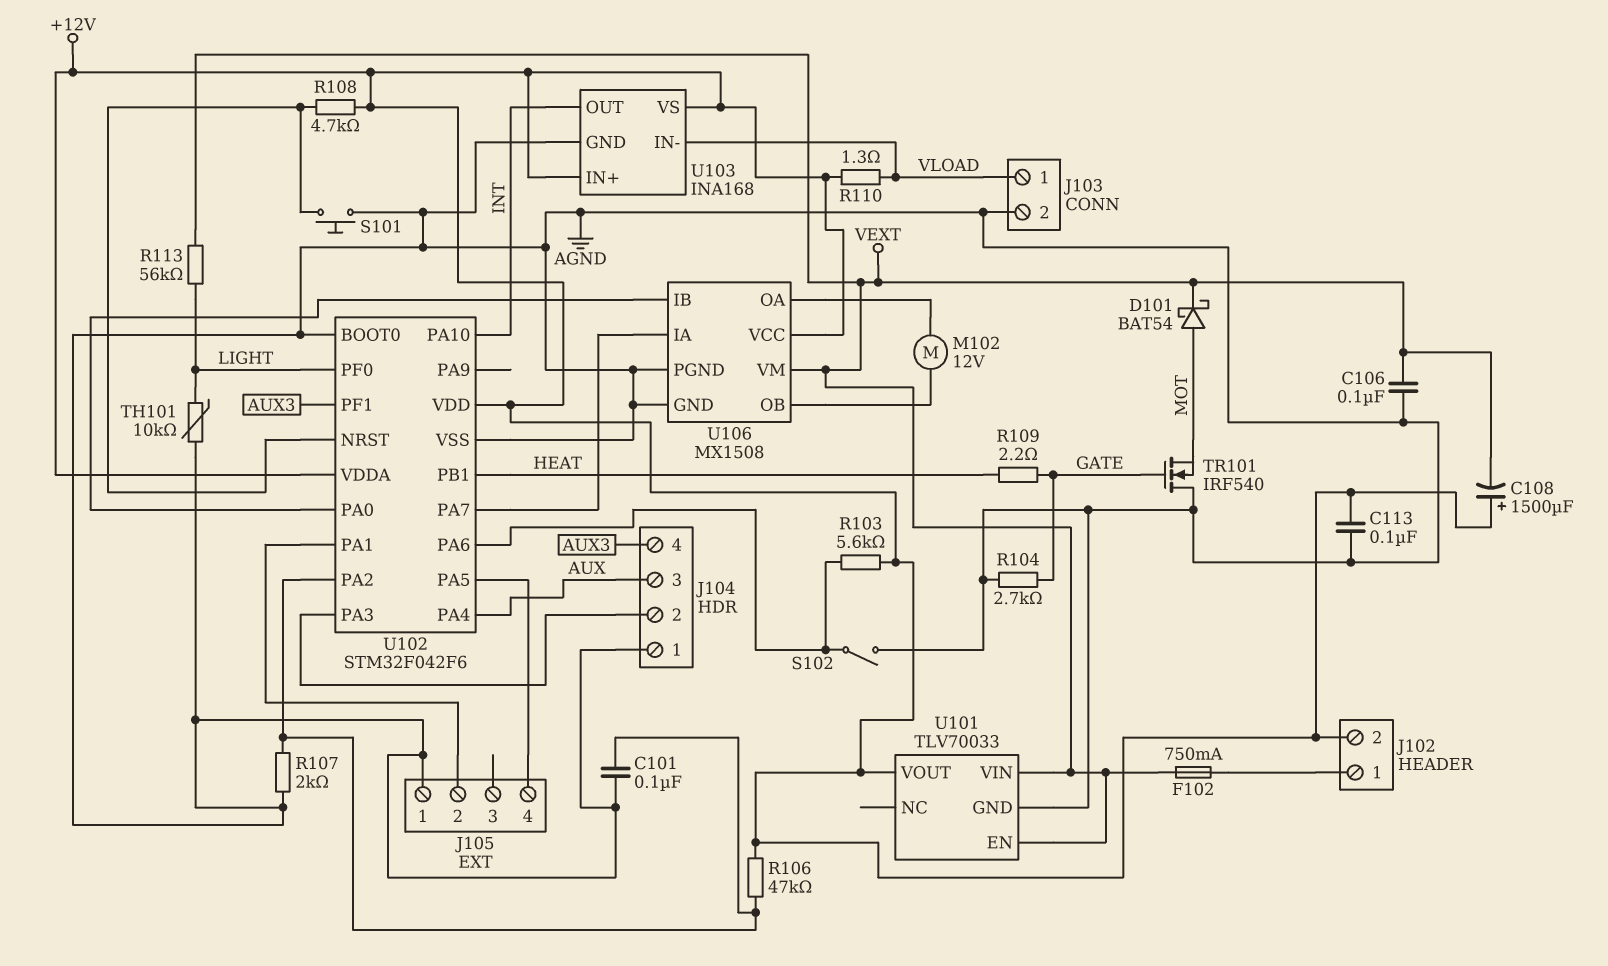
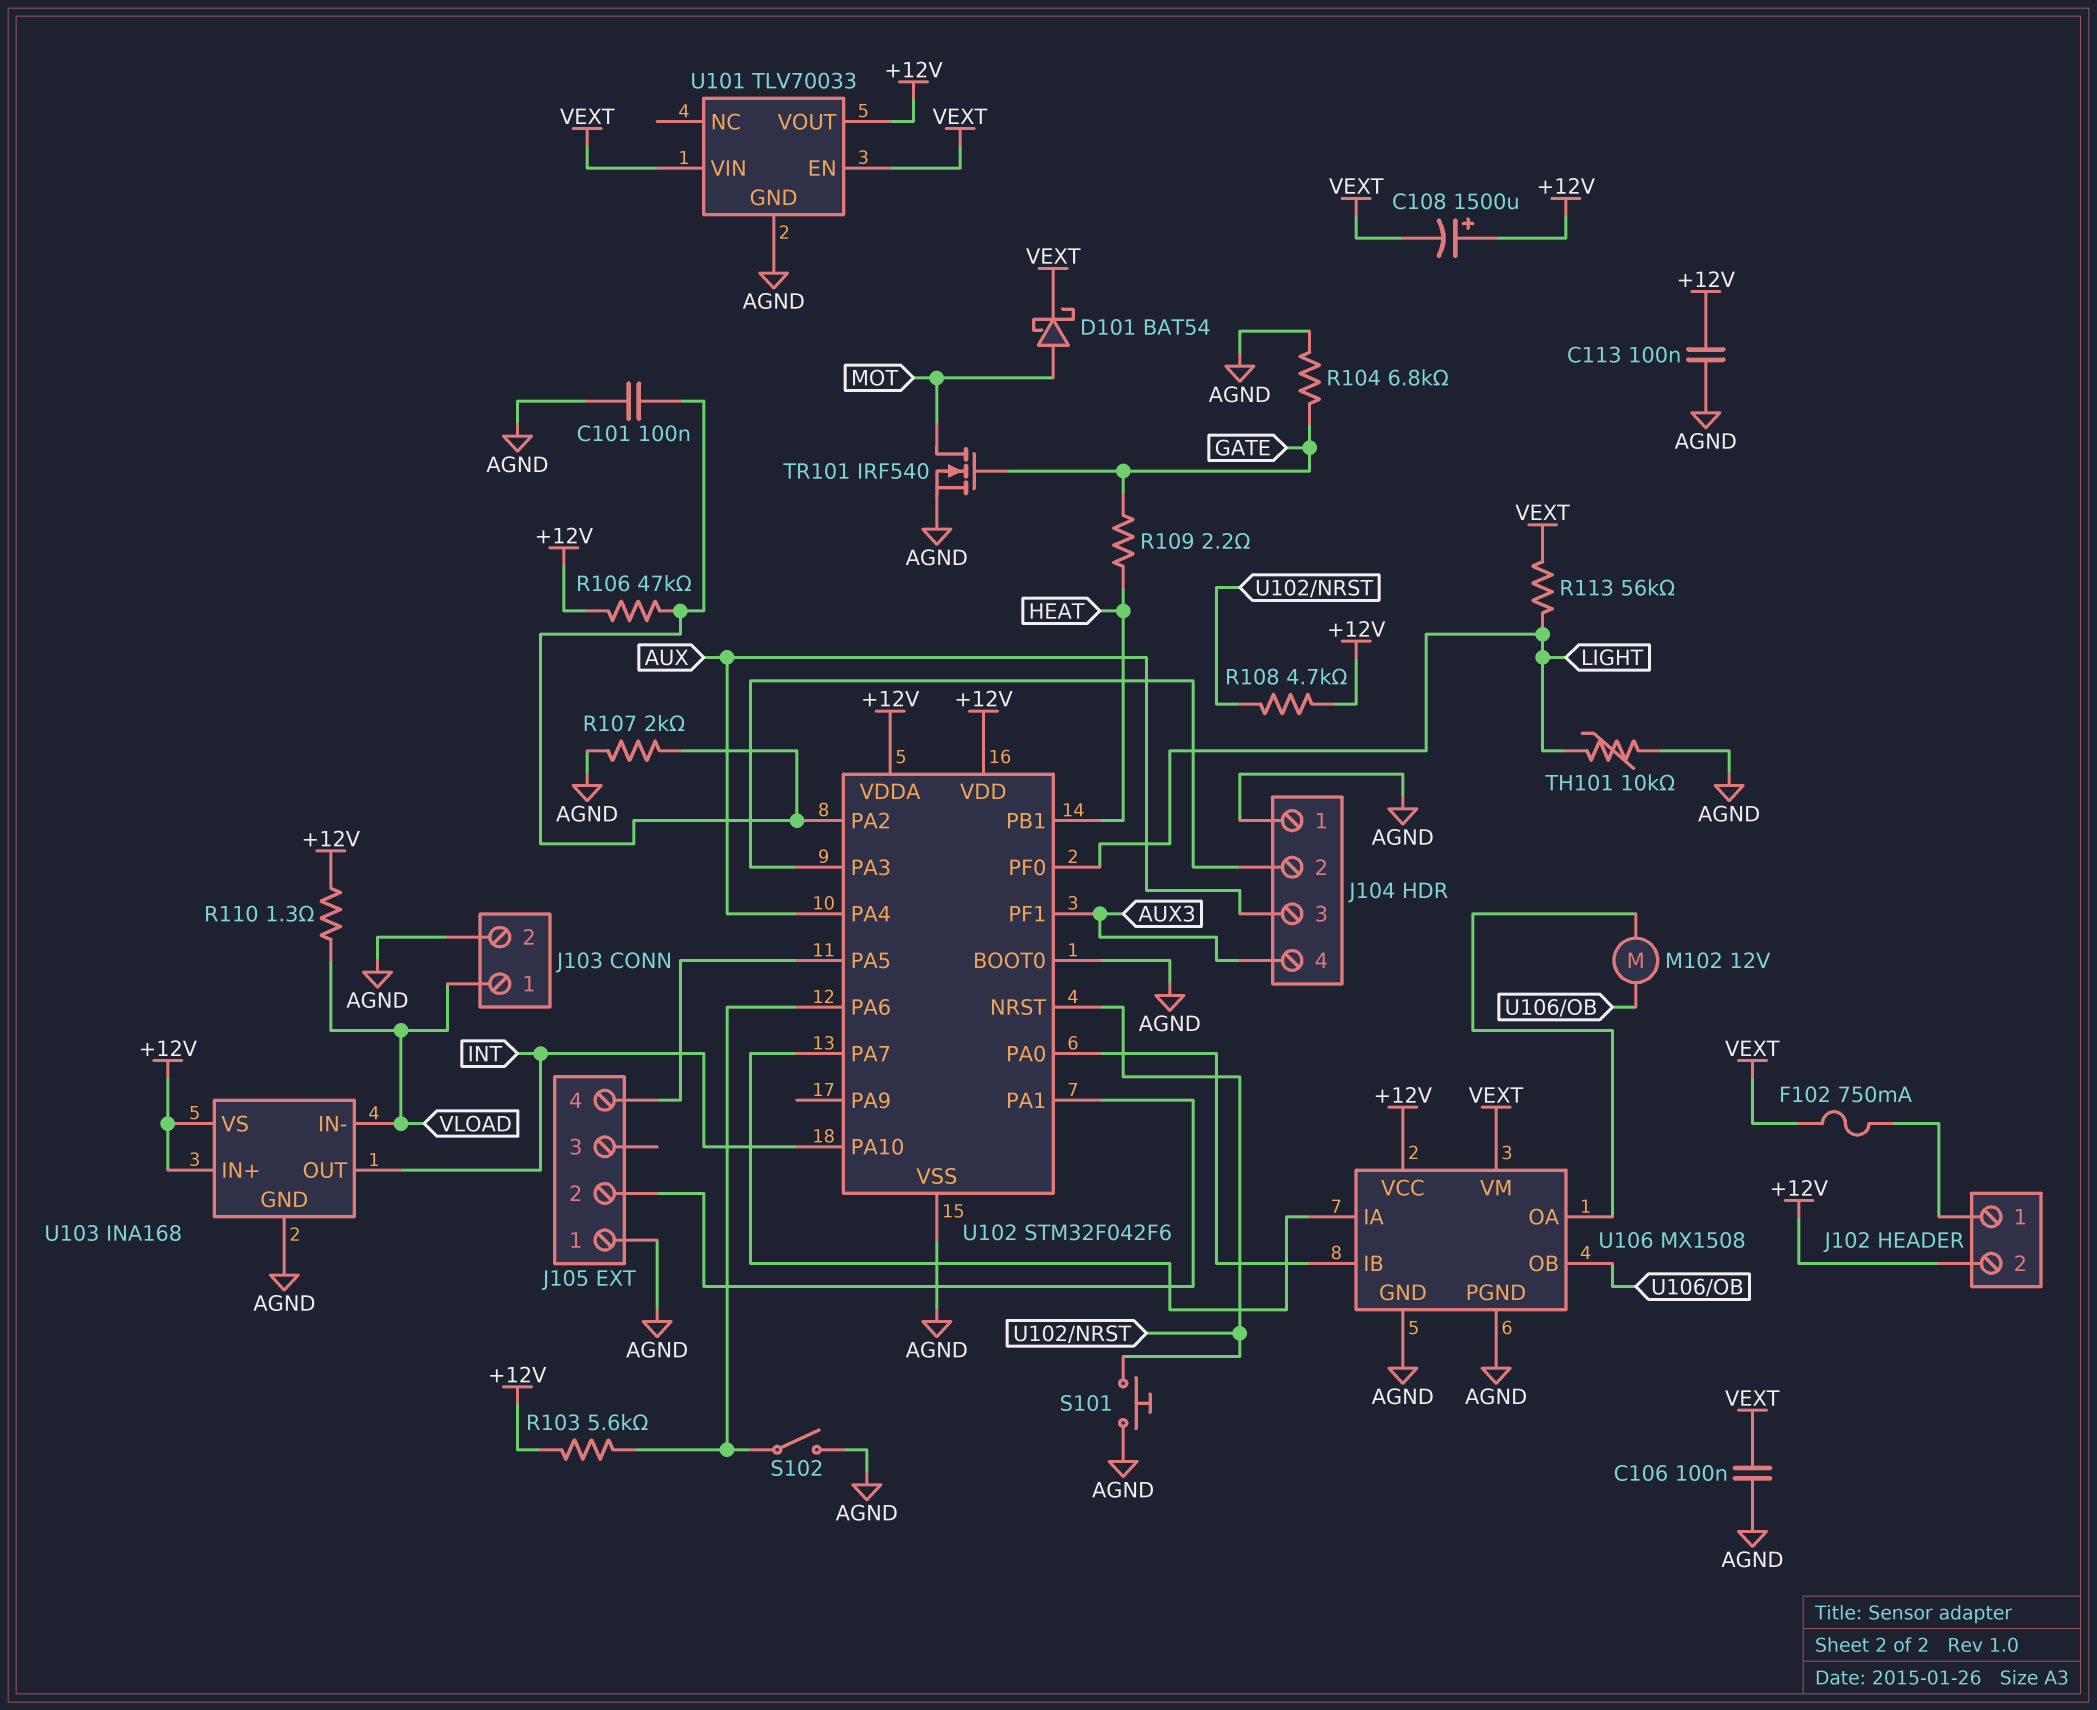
R104: 2.7k (AGND, GATE) -> 6.8k (AGND, GATE)
TR101: NMOS IRF540 (G GATE, D AGND, S MOT) -> NMOS IRF540 (G GATE, D MOT, S AGND)

